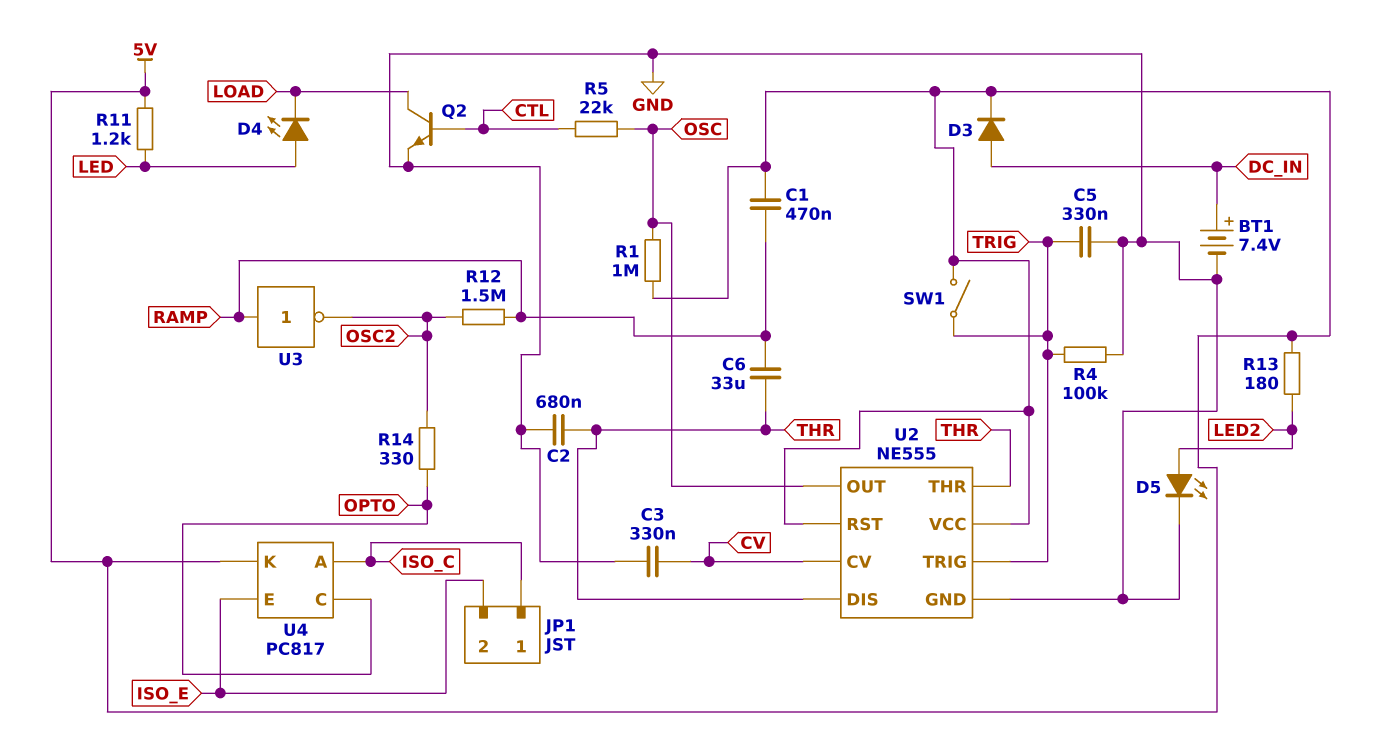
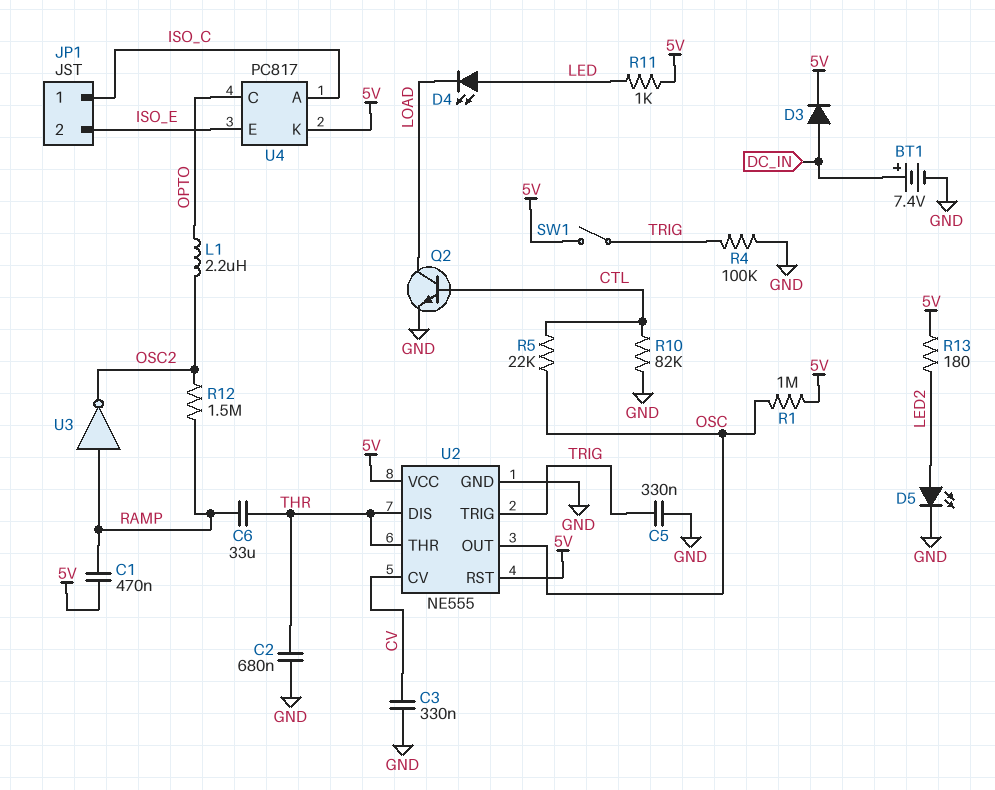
L1: none -> 2.2uH (OPTO, OSC2)
R10: none -> 82k (CTL, GND)
R11: 1.2k (5V, LED) -> 1k (5V, LED)
R14: 330 (OPTO, OSC2) -> none

